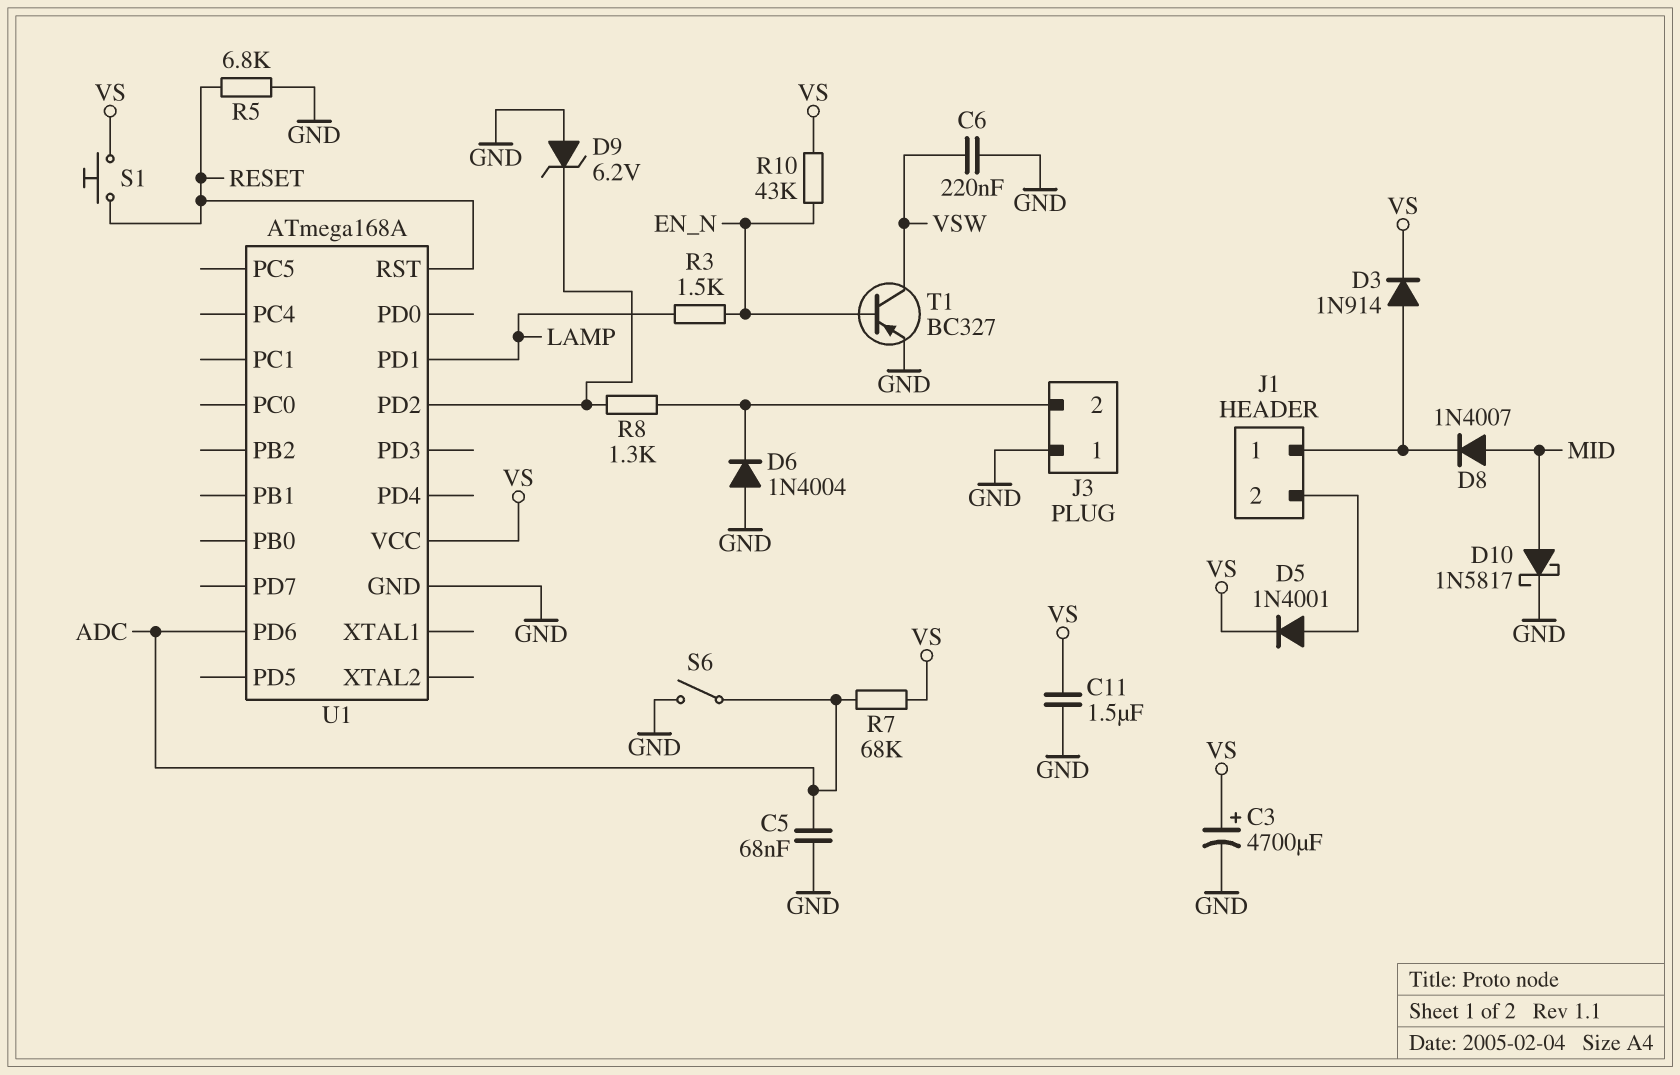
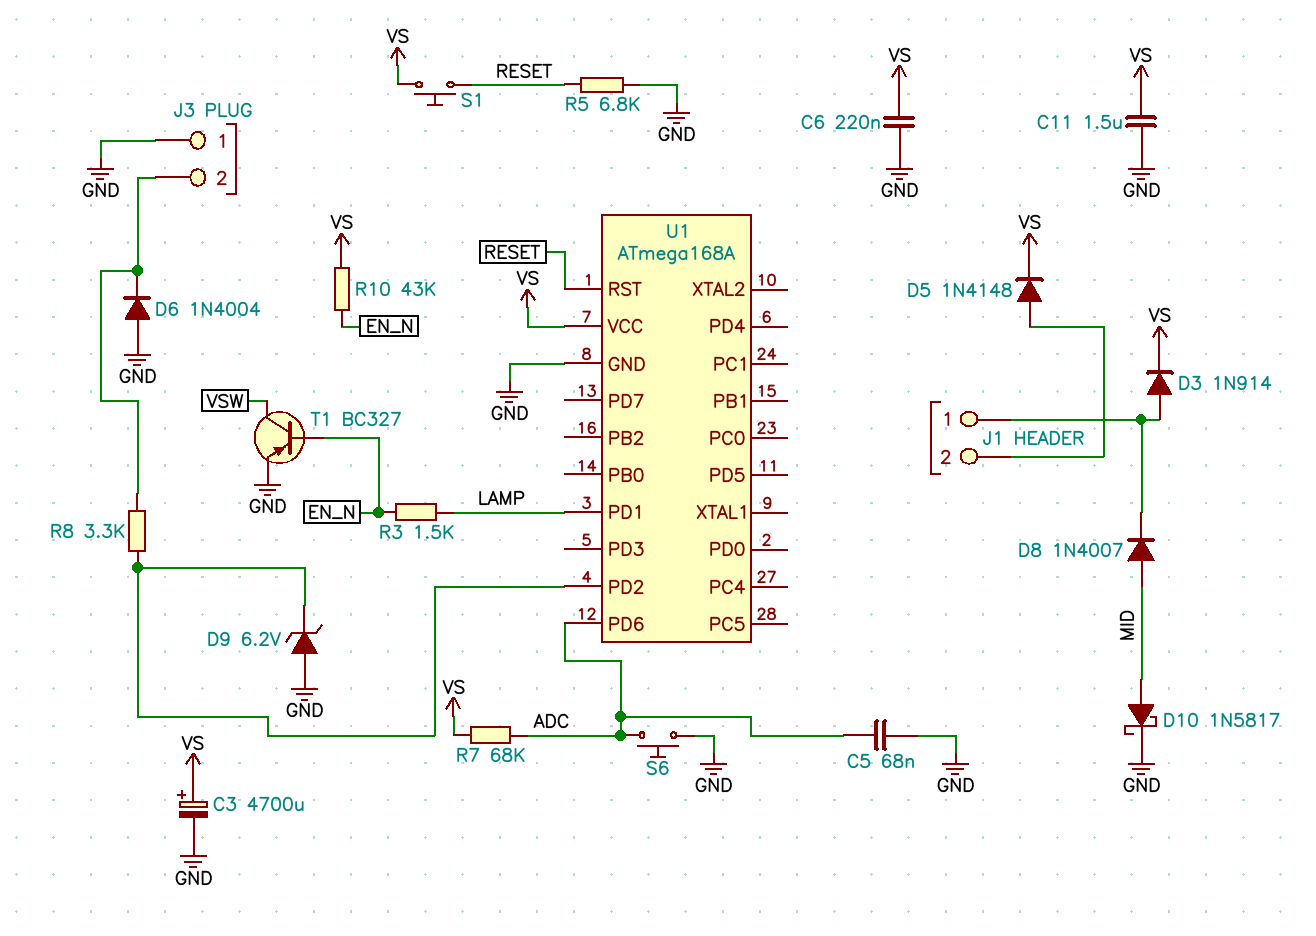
C6: 220nF (GND, VSW) -> 220nF (GND, VS)
D5: diode 1N4001 (A J1/2, K VS) -> diode 1N4148 (A J1/2, K VS)
R8: 1.3k (J3/2, U1/PD2) -> 3.3k (J3/2, U1/PD2)
S6: switch (ADC, GND) -> button (ADC, GND)

